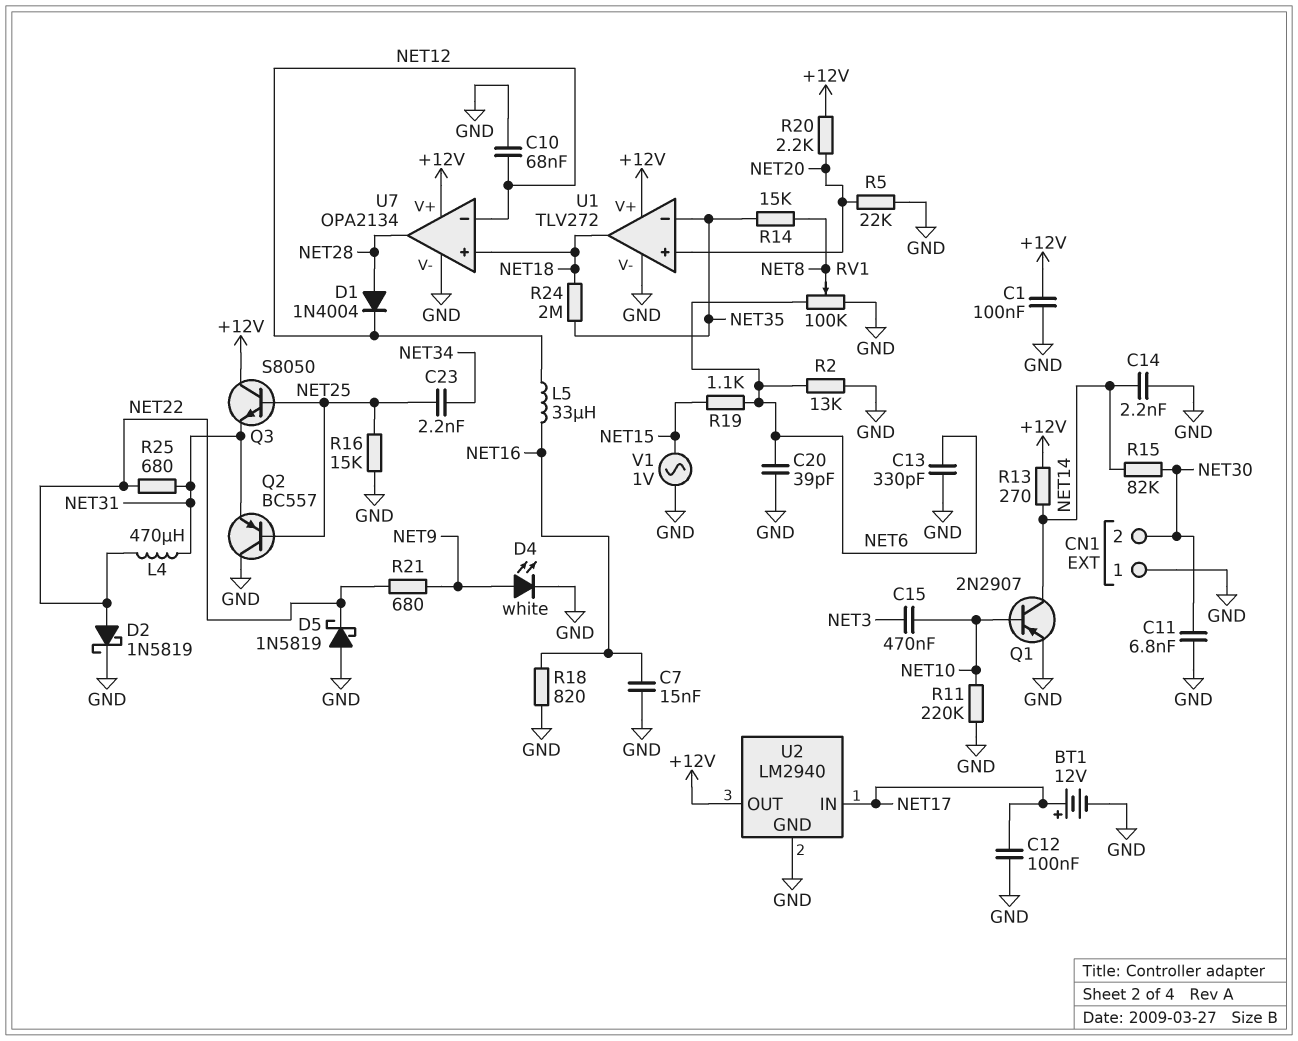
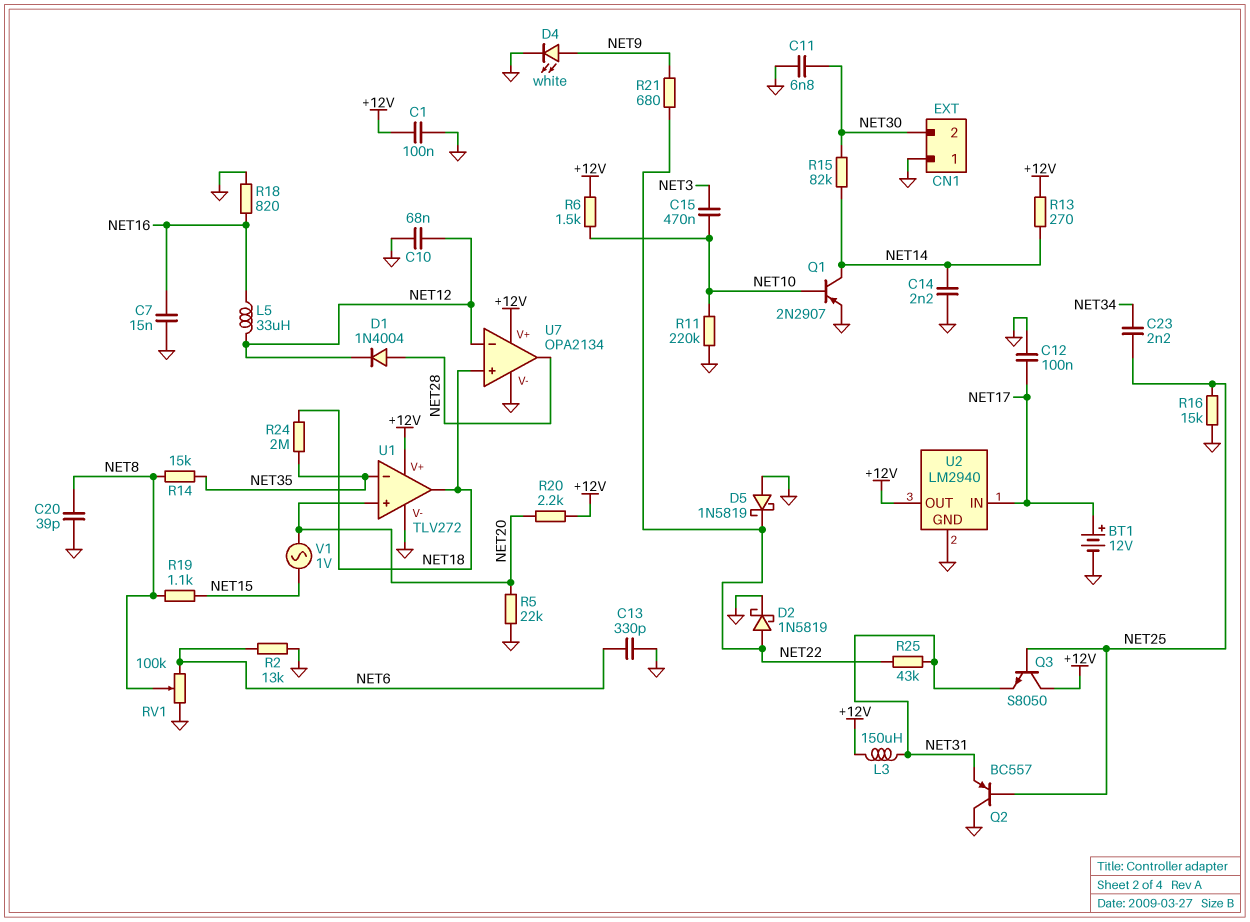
C20: 39pF (GND, NET6) -> 39pF (GND, NET8)
L3: none -> 150uH (+12V, NET31)
L4: 470uH (NET22, NET31) -> none
R6: none -> 1.5k (+12V, NET10)
R19: 1.1k (NET6, NET15) -> 1.1k (NET8, NET15)
R25: 680 (NET22, NET31) -> 43k (NET22, NET31)
V1: AC 1V (GND, NET15) -> AC 1V (NET15, NET20)

